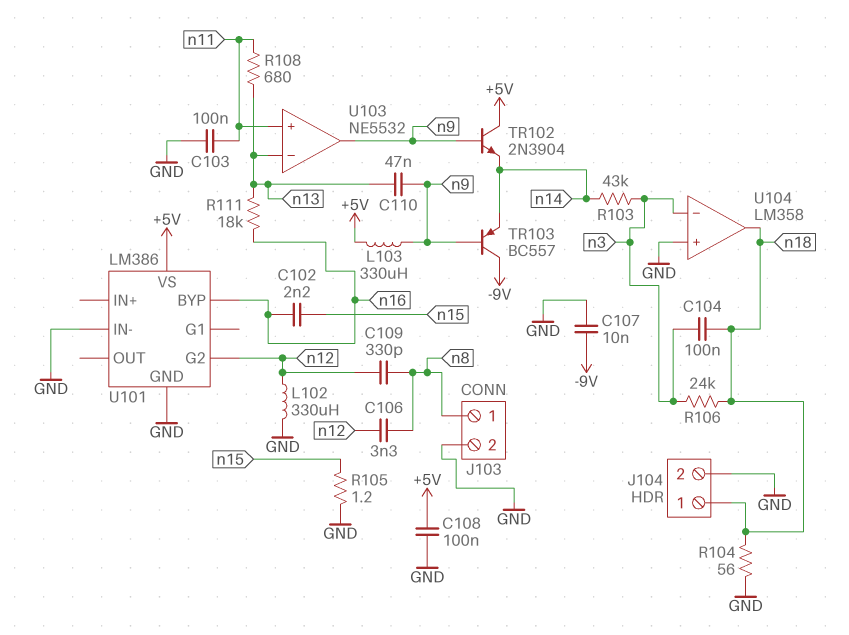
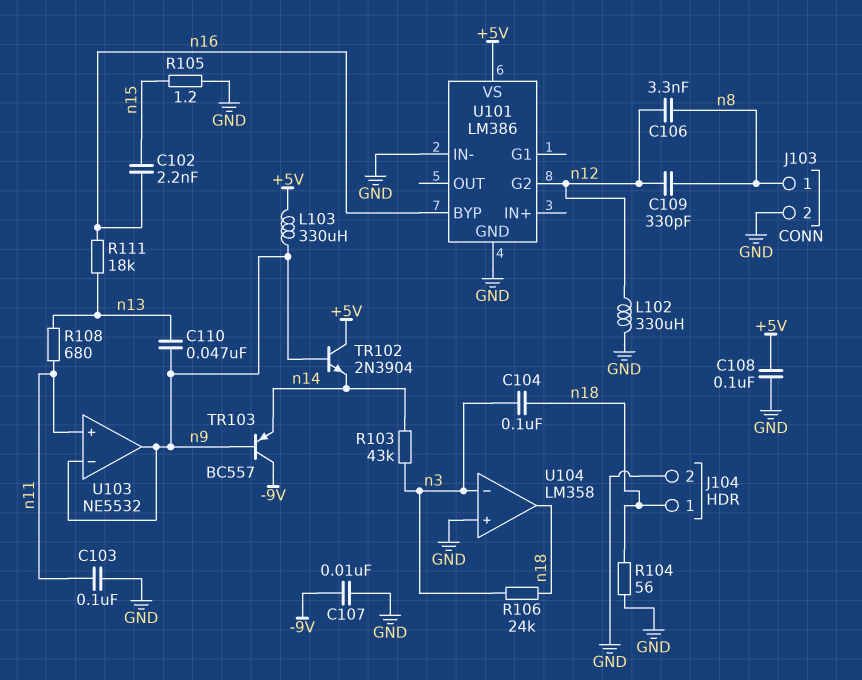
U103 pin in-: n13 -> n9

